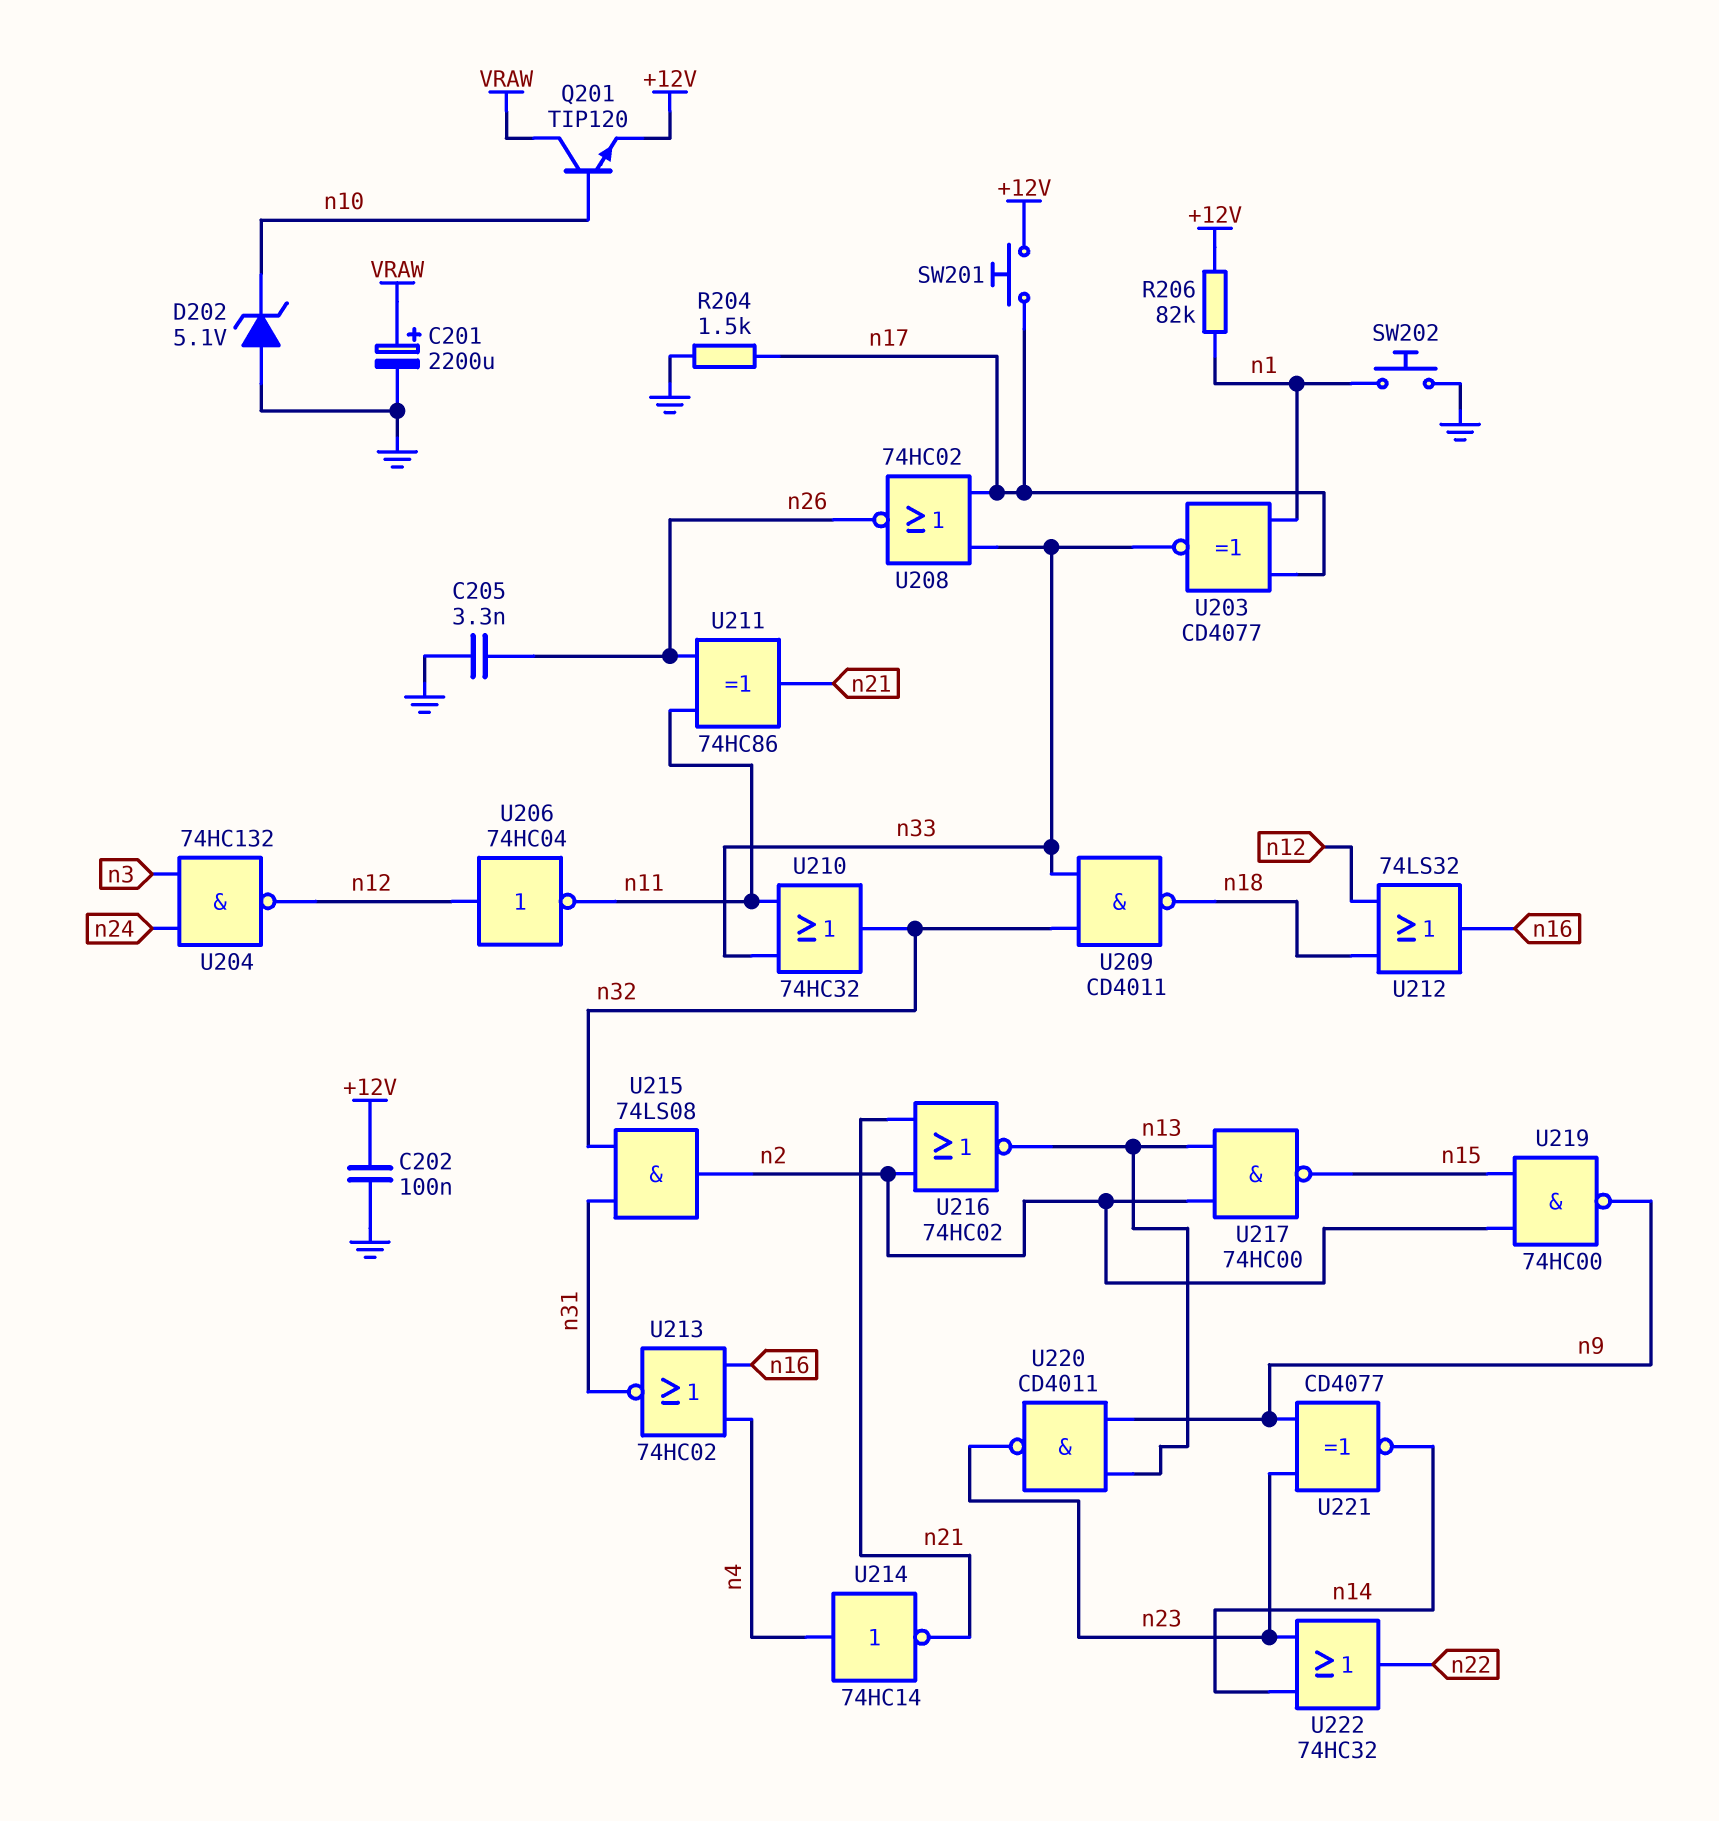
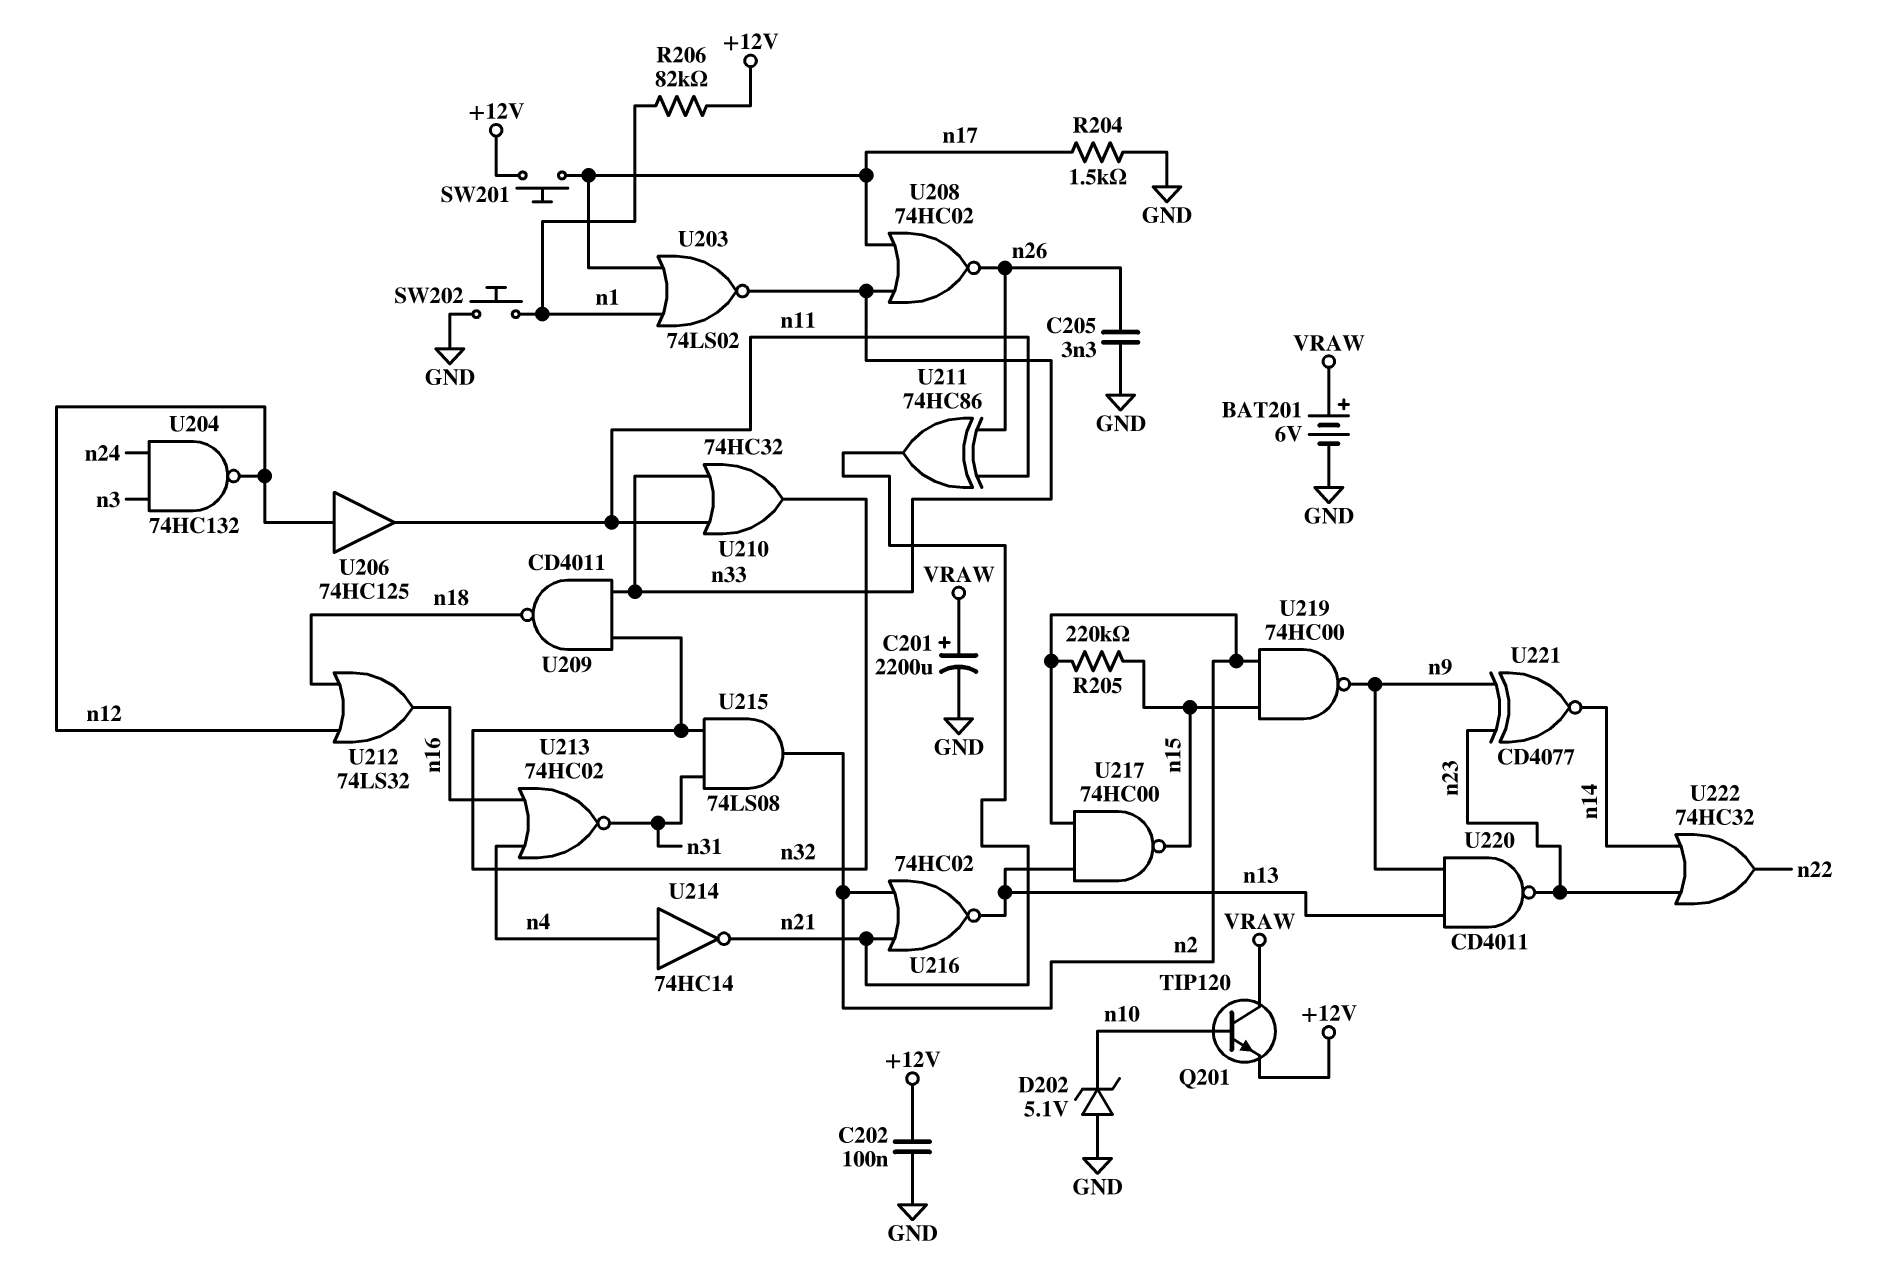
BAT201: none -> 6V (plus VRAW, minus GND)
R205: none -> 220k (n2, n15)
U203: XNOR CD4077 (in n1, in n17, out n33) -> NOR 74LS02 (in n1, in n17, out n33)
U206: NOT 74HC04 (in n12, out n11) -> buffer 74HC125 (in n12, out n11)

